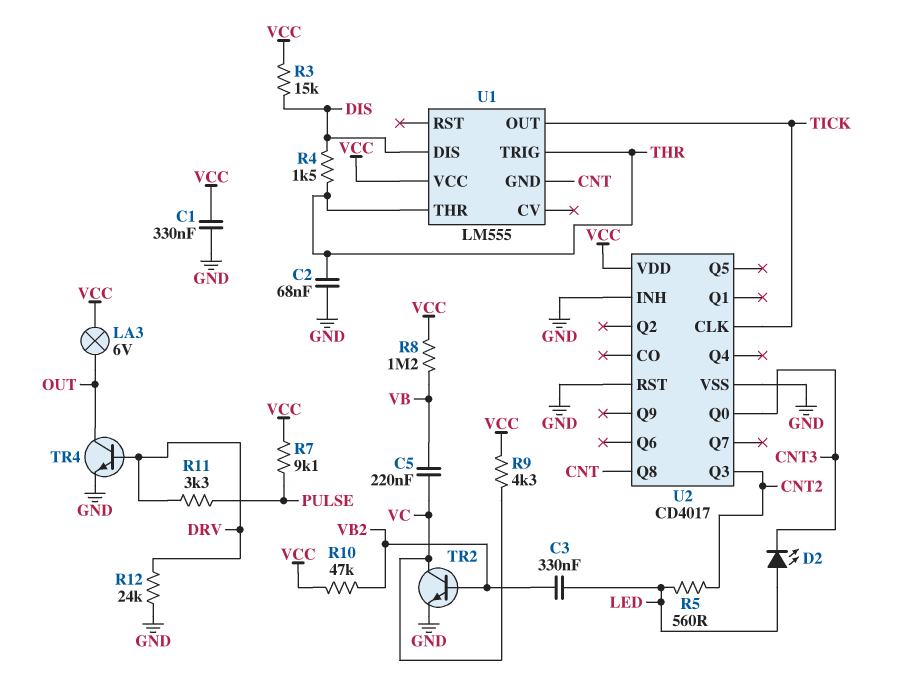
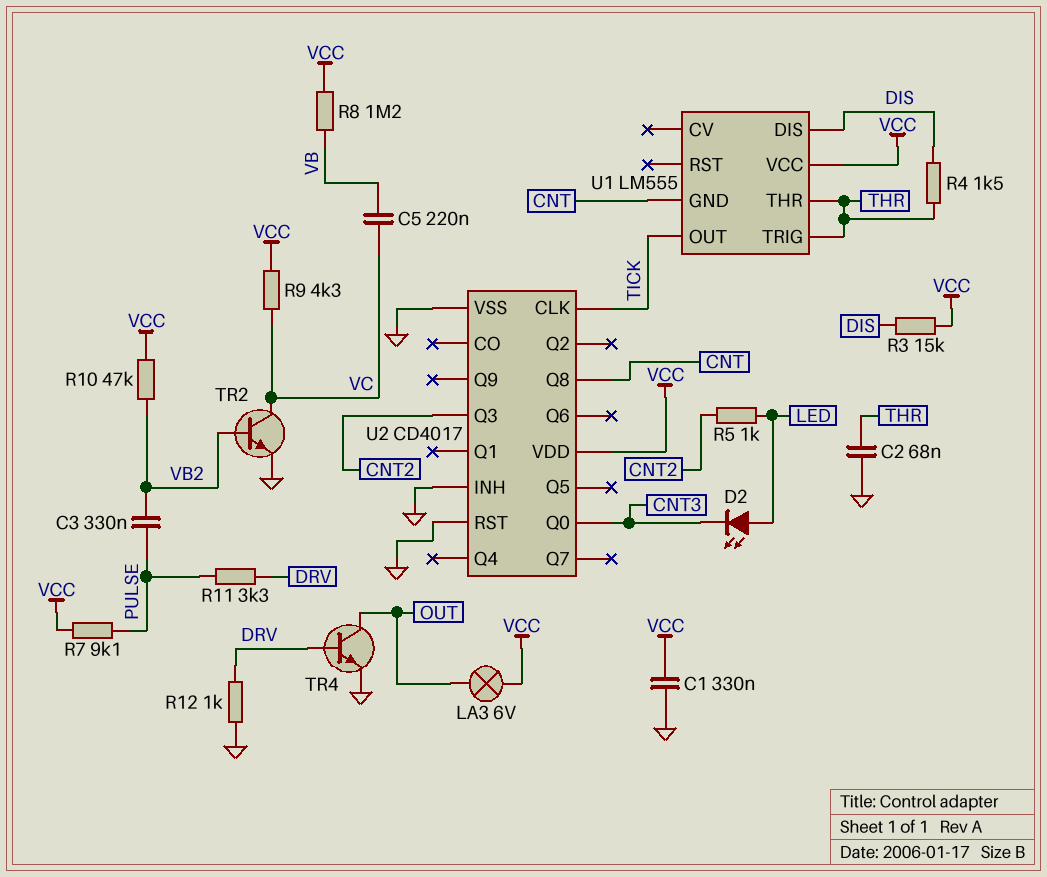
C3: 330nF (LED, VB2) -> 330nF (PULSE, VB2)
R5: 560 (CNT2, LED) -> 1k (CNT2, LED)
R12: 24k (DRV, GND) -> 1k (DRV, GND)

